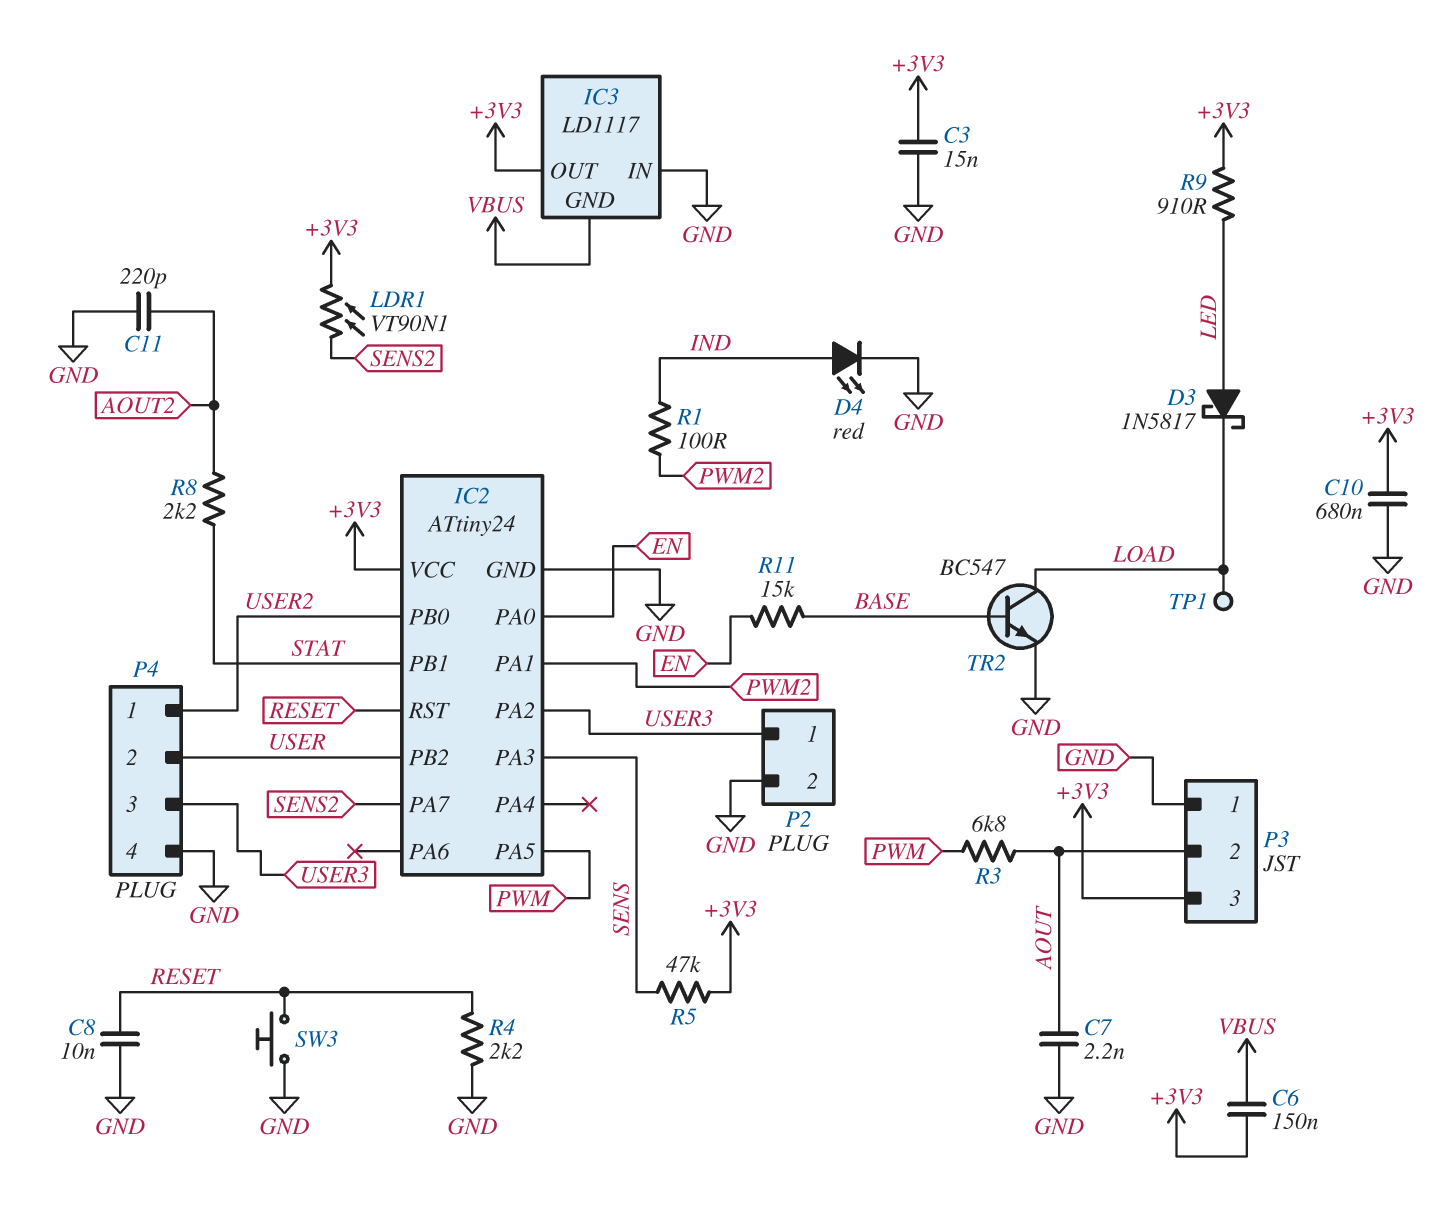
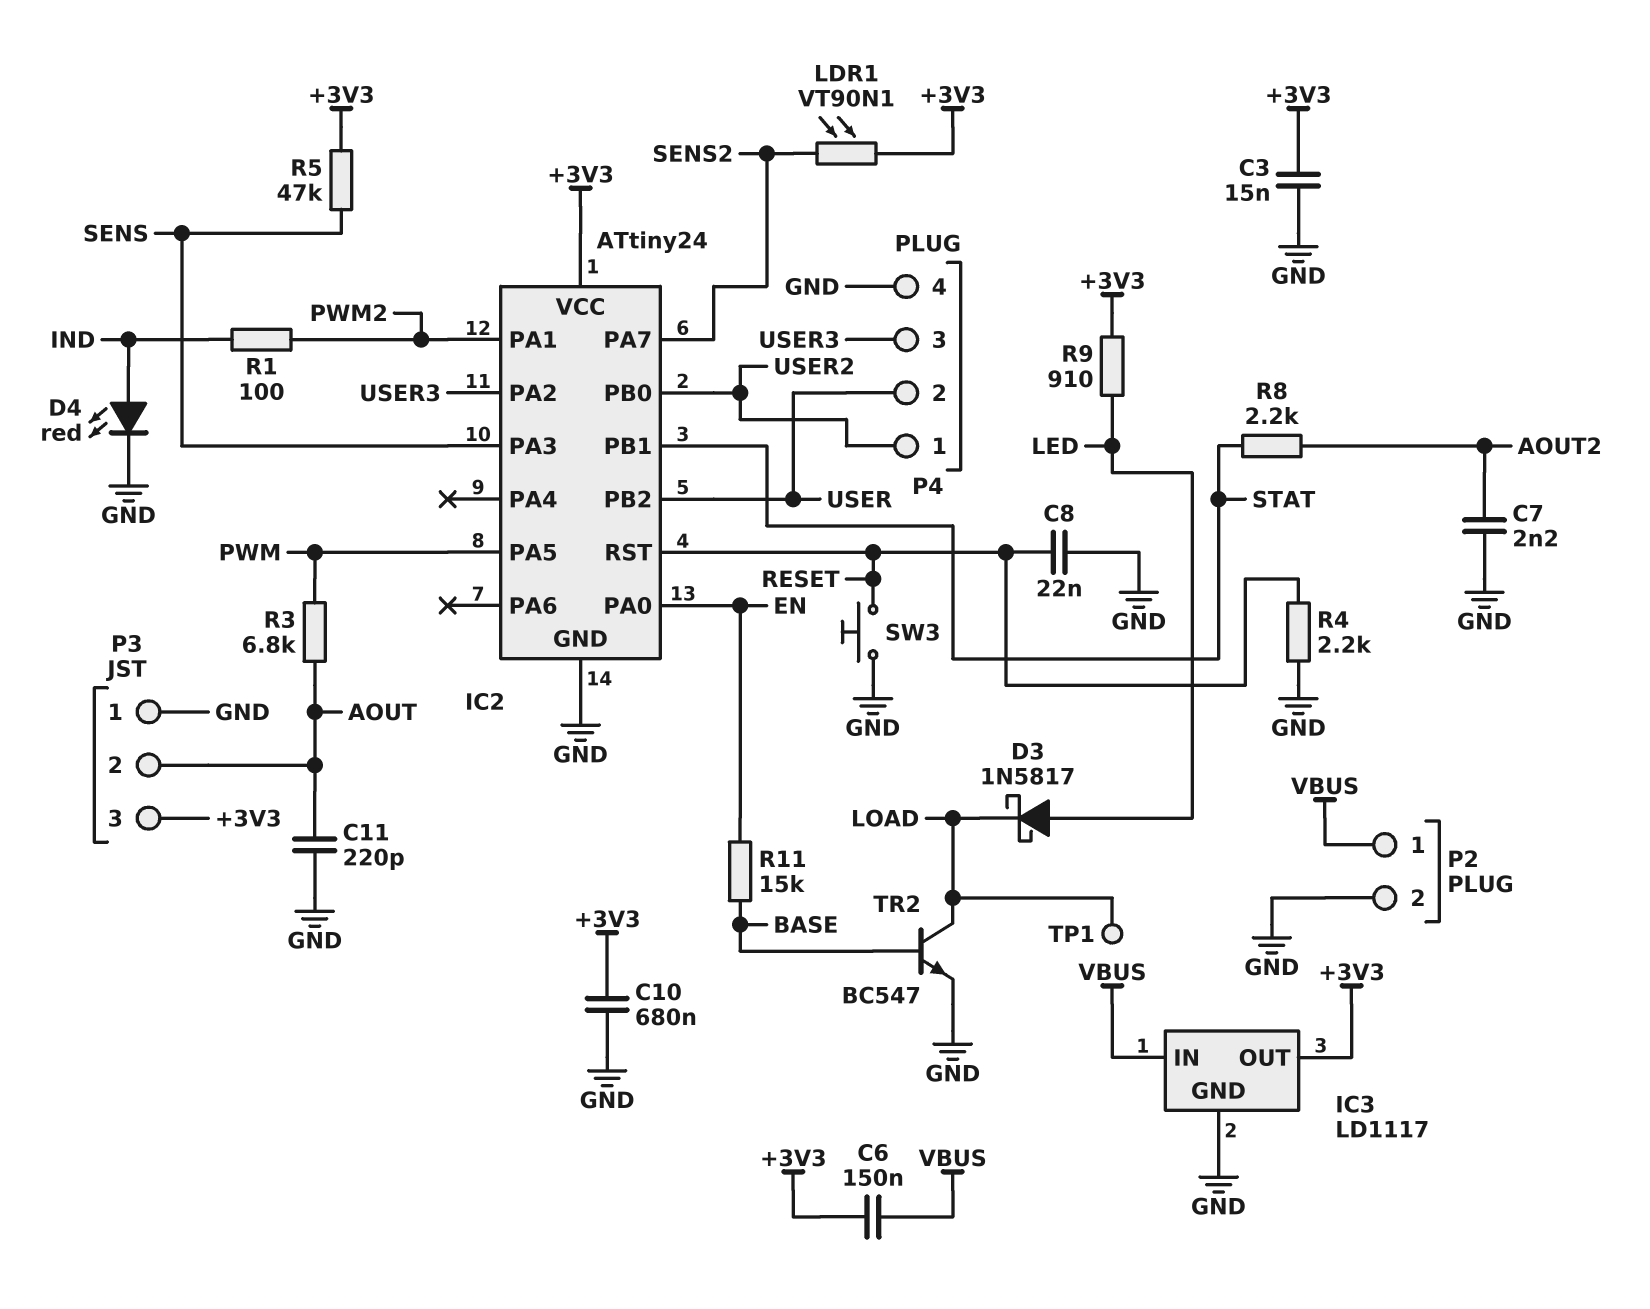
C7: 2.2nF (AOUT, GND) -> 2.2nF (AOUT2, GND)
C8: 10nF (GND, RESET) -> 22nF (GND, RESET)
C11: 220pF (AOUT2, GND) -> 220pF (AOUT, GND)
IC3 pin GND: VBUS -> GND
IC3 pin IN: GND -> VBUS
P2 pin 1: USER3 -> VBUS

